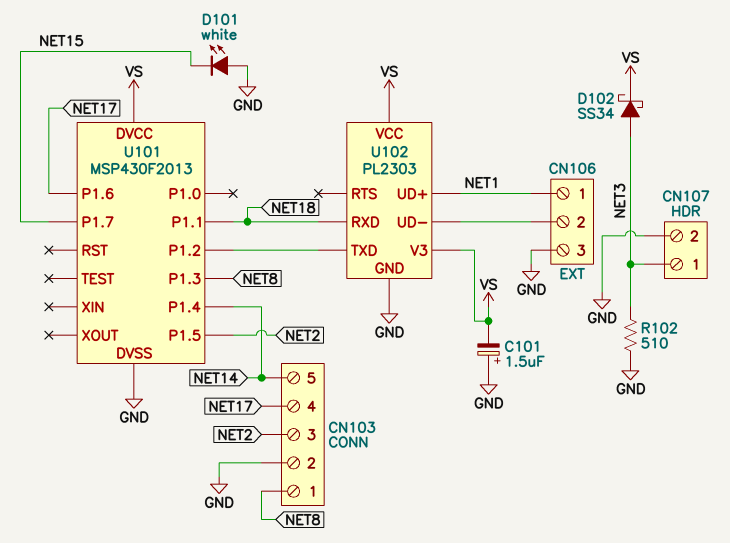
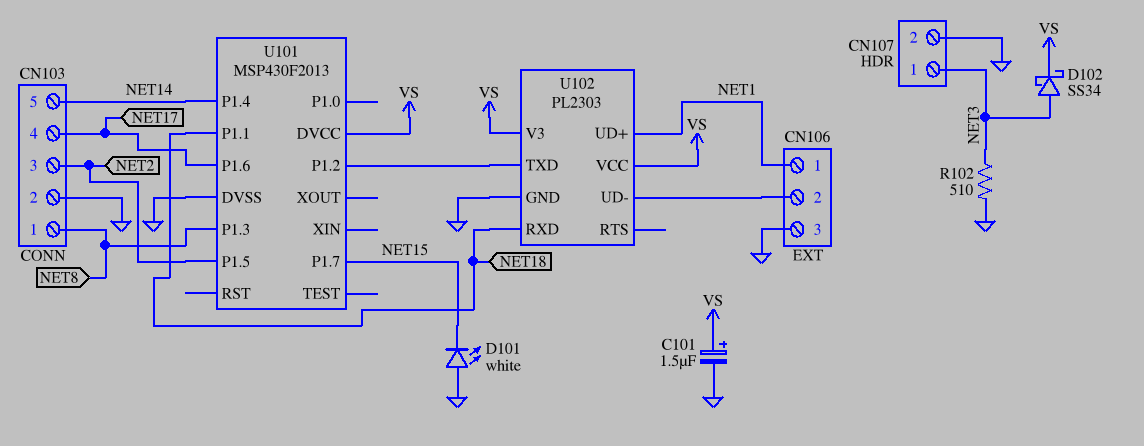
C101: 1.5uF (plus GND, minus VS) -> 1.5uF (plus VS, minus GND)

